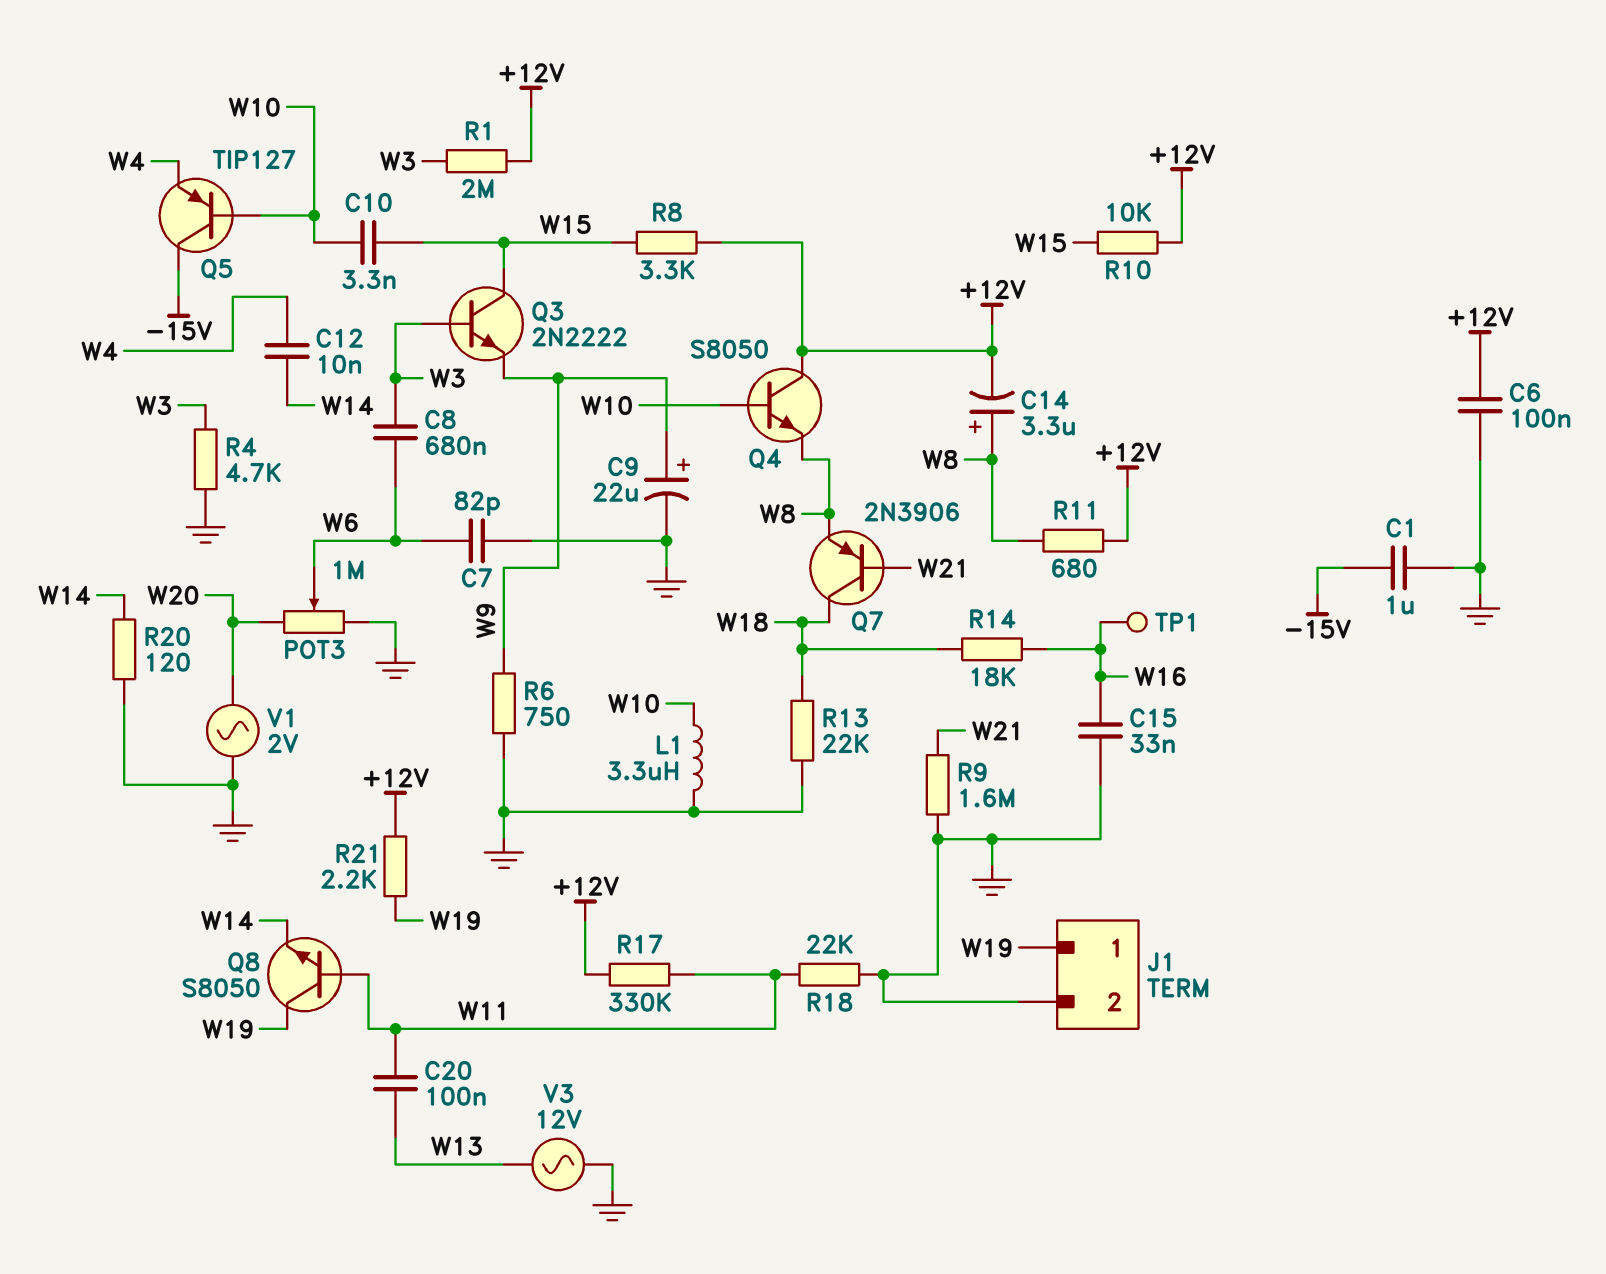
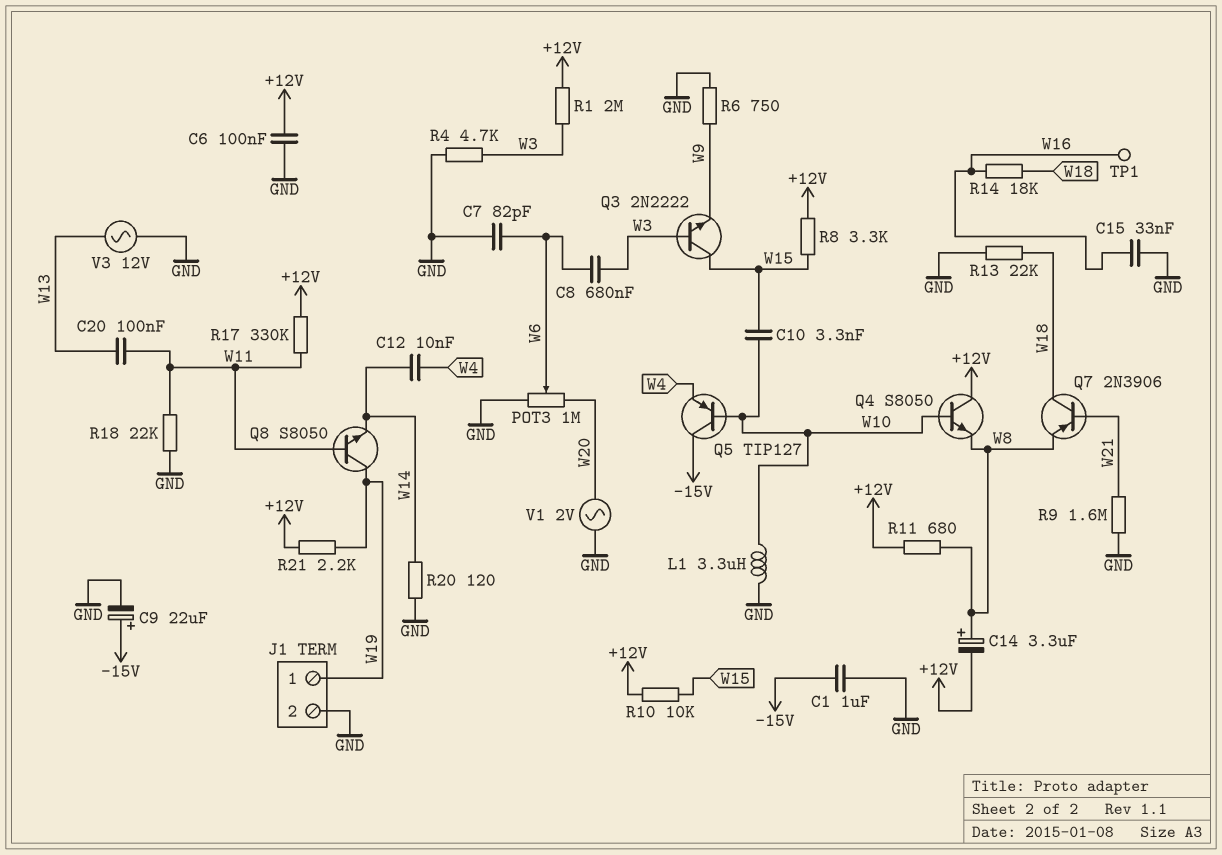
C9: 22uF (plus W9, minus GND) -> 22uF (plus -15V, minus GND)

